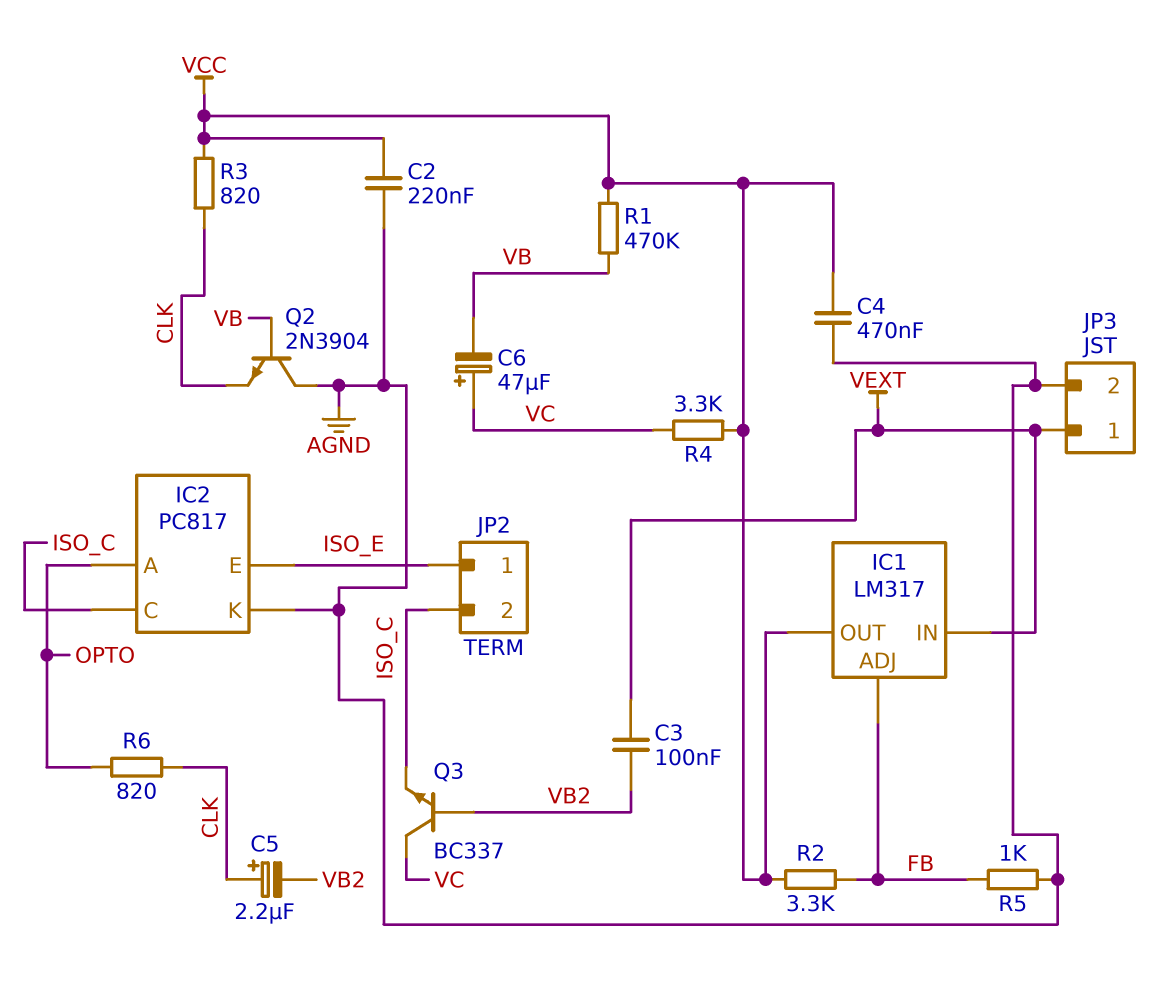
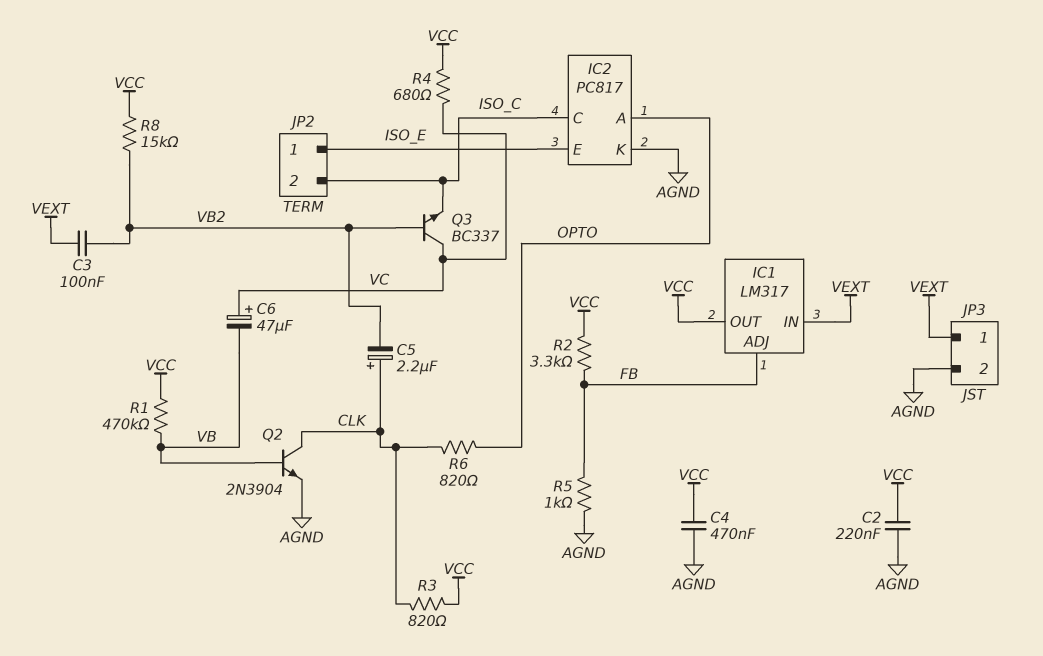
Q2: NPN 2N3904 (B VB, C AGND, E CLK) -> NPN 2N3904 (B VB, C CLK, E AGND)
R4: 3.3k (VC, VCC) -> 680 (VC, VCC)
R8: none -> 15k (VB2, VCC)

